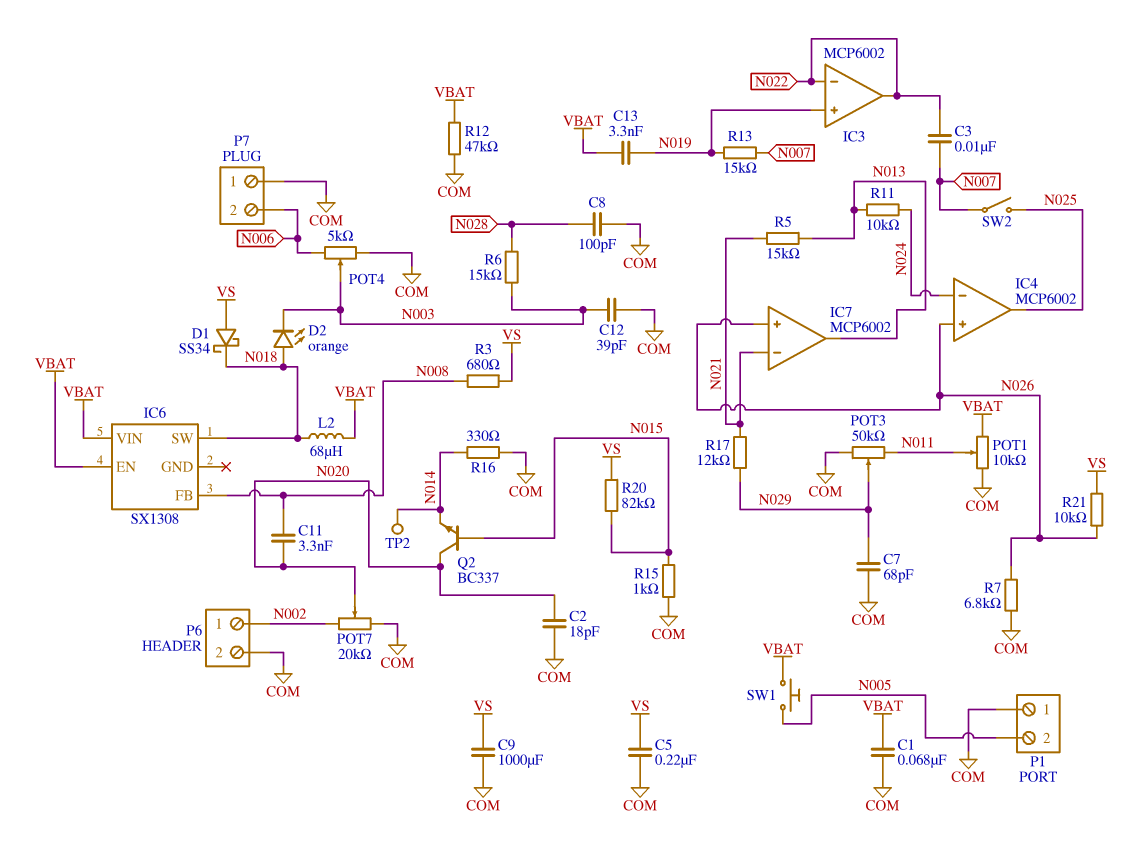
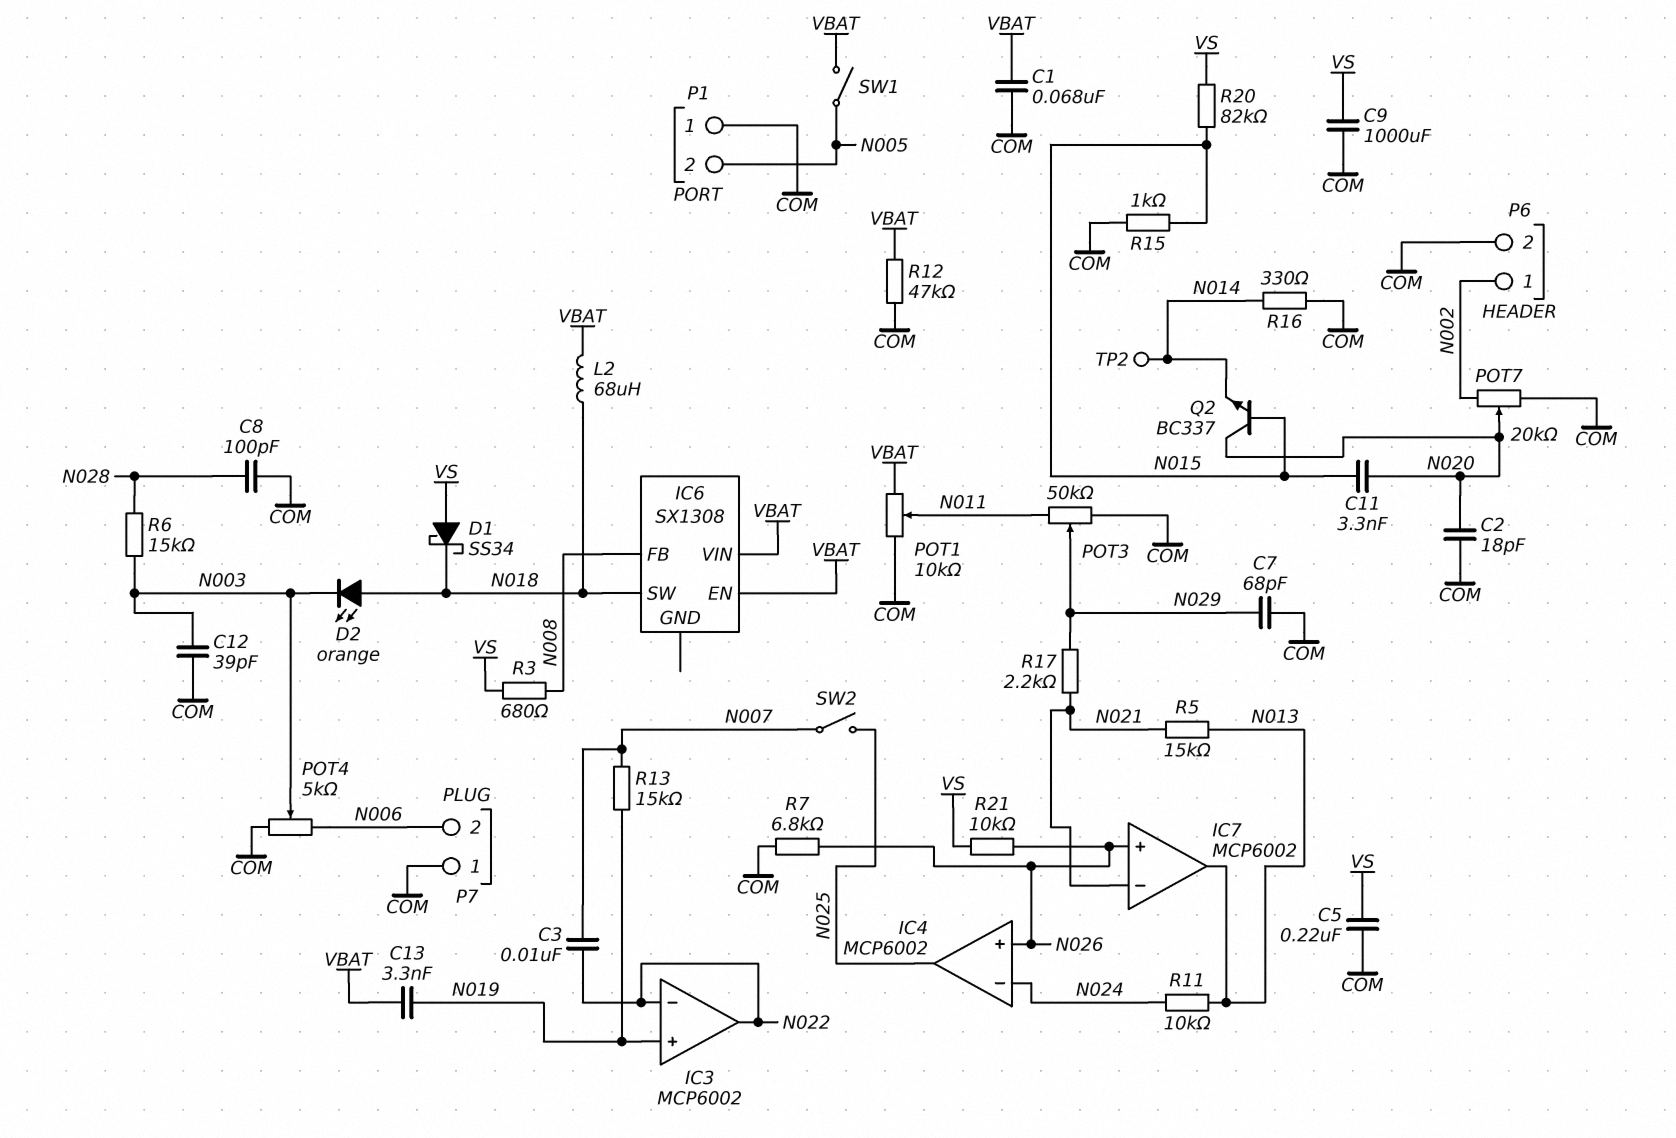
C11: 3.3nF (N008, N020) -> 3.3nF (N015, N020)
R17: 12k (N021, N029) -> 2.2k (N021, N029)
SW1: button (N005, VBAT) -> switch (N005, VBAT)

